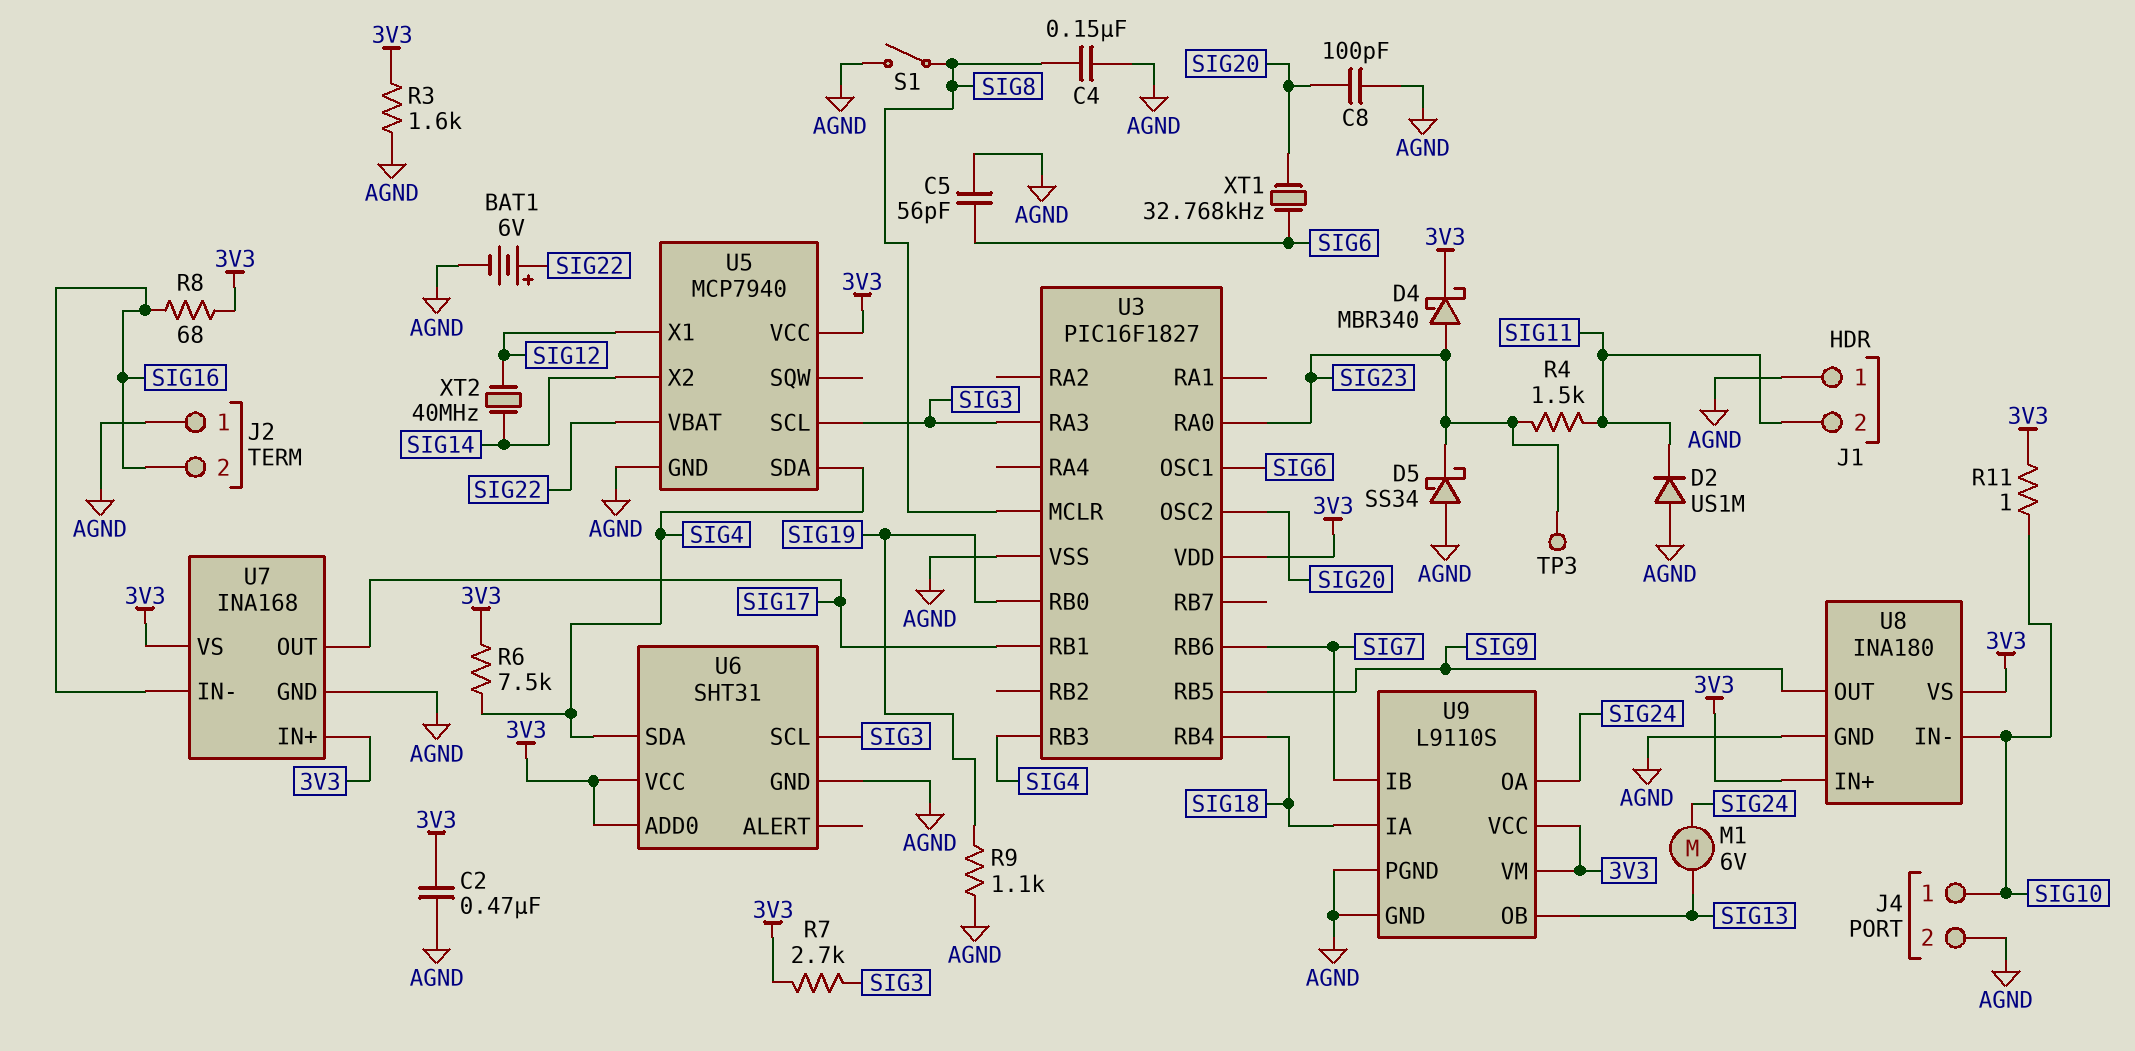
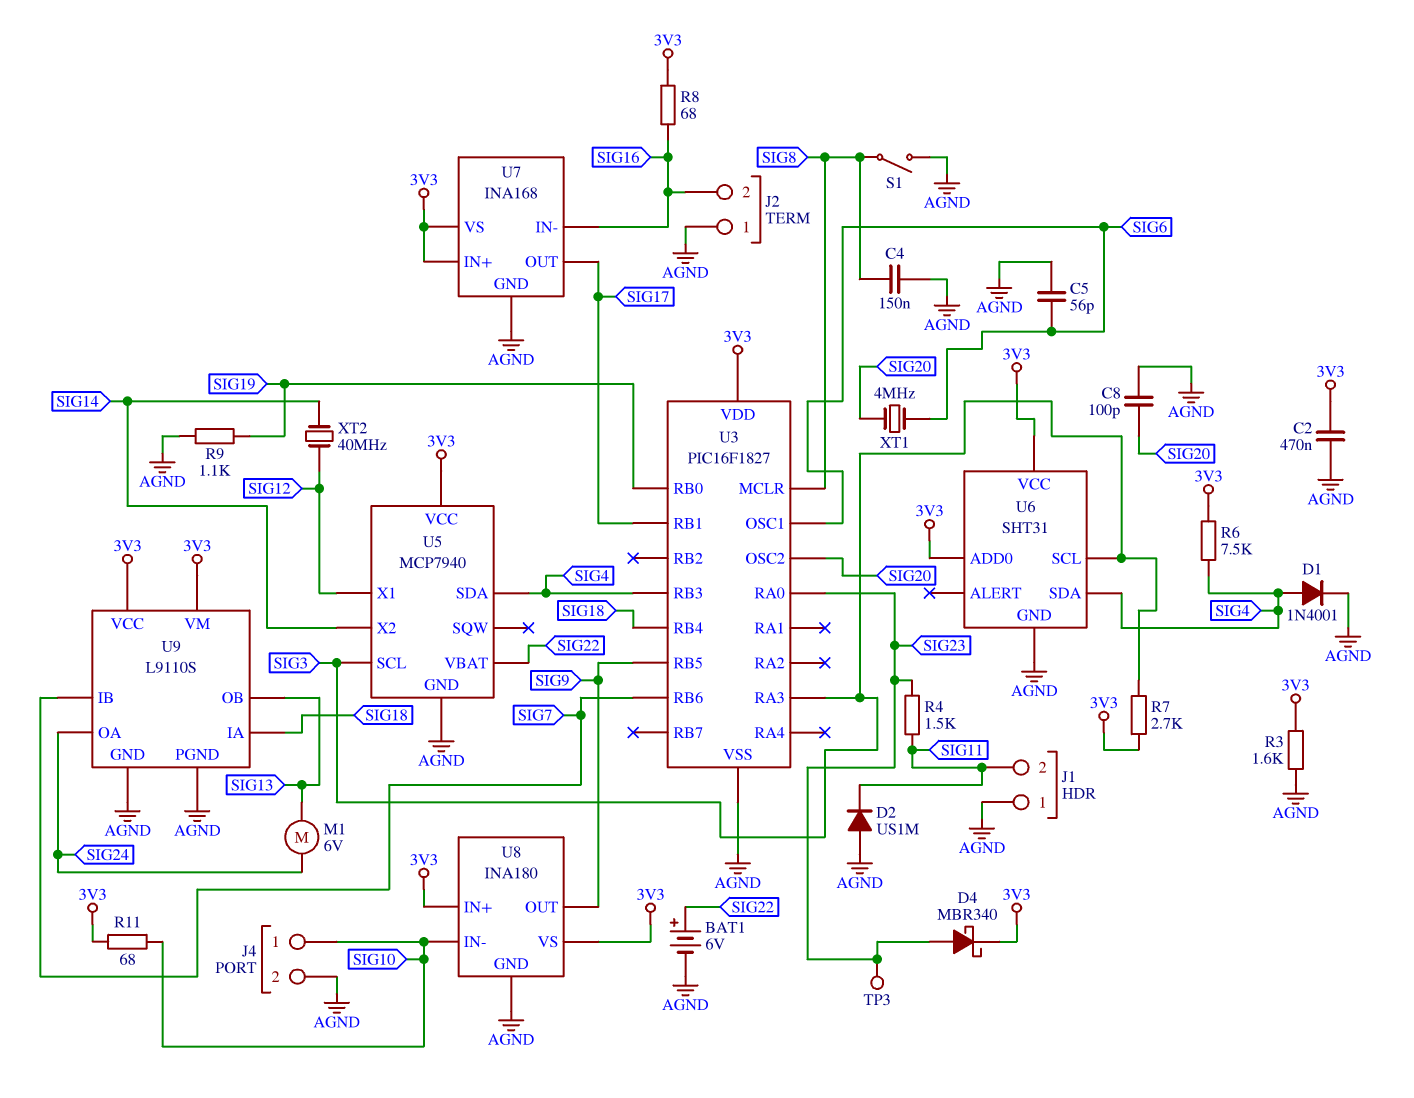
D1: none -> diode 1N4001 (A SIG4, K AGND)
D5: schottky SS34 (A AGND, K SIG23) -> none
R11: 1 (3V3, SIG10) -> 68 (3V3, SIG10)
XT1: 32.768kHz (SIG6, SIG20) -> 4MHz (SIG6, SIG20)

